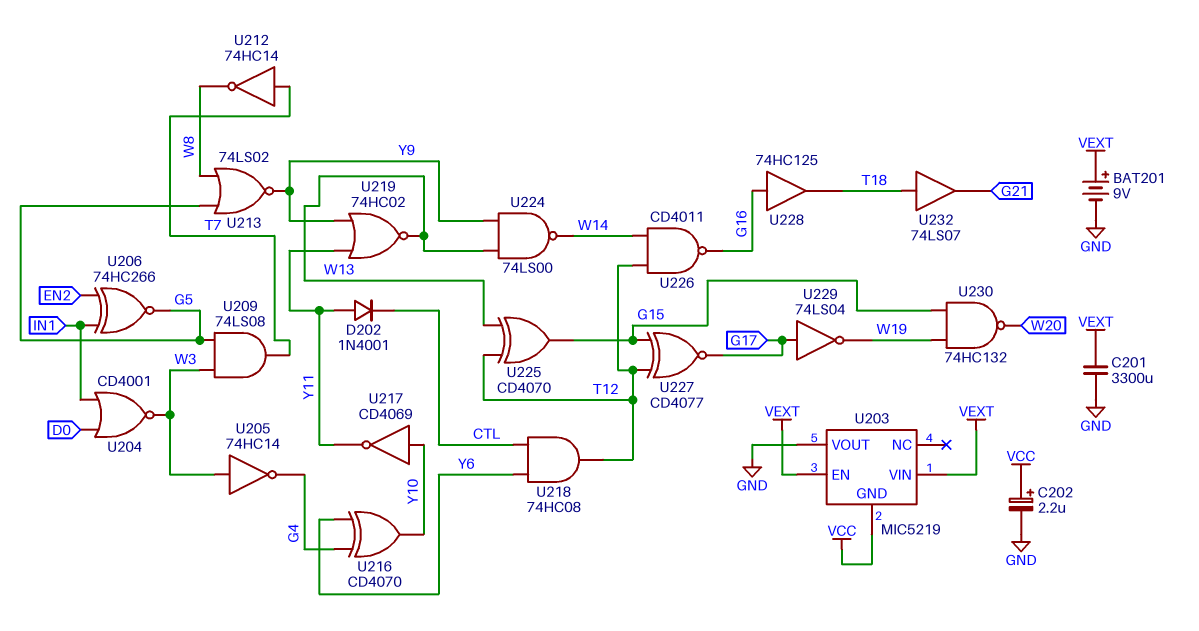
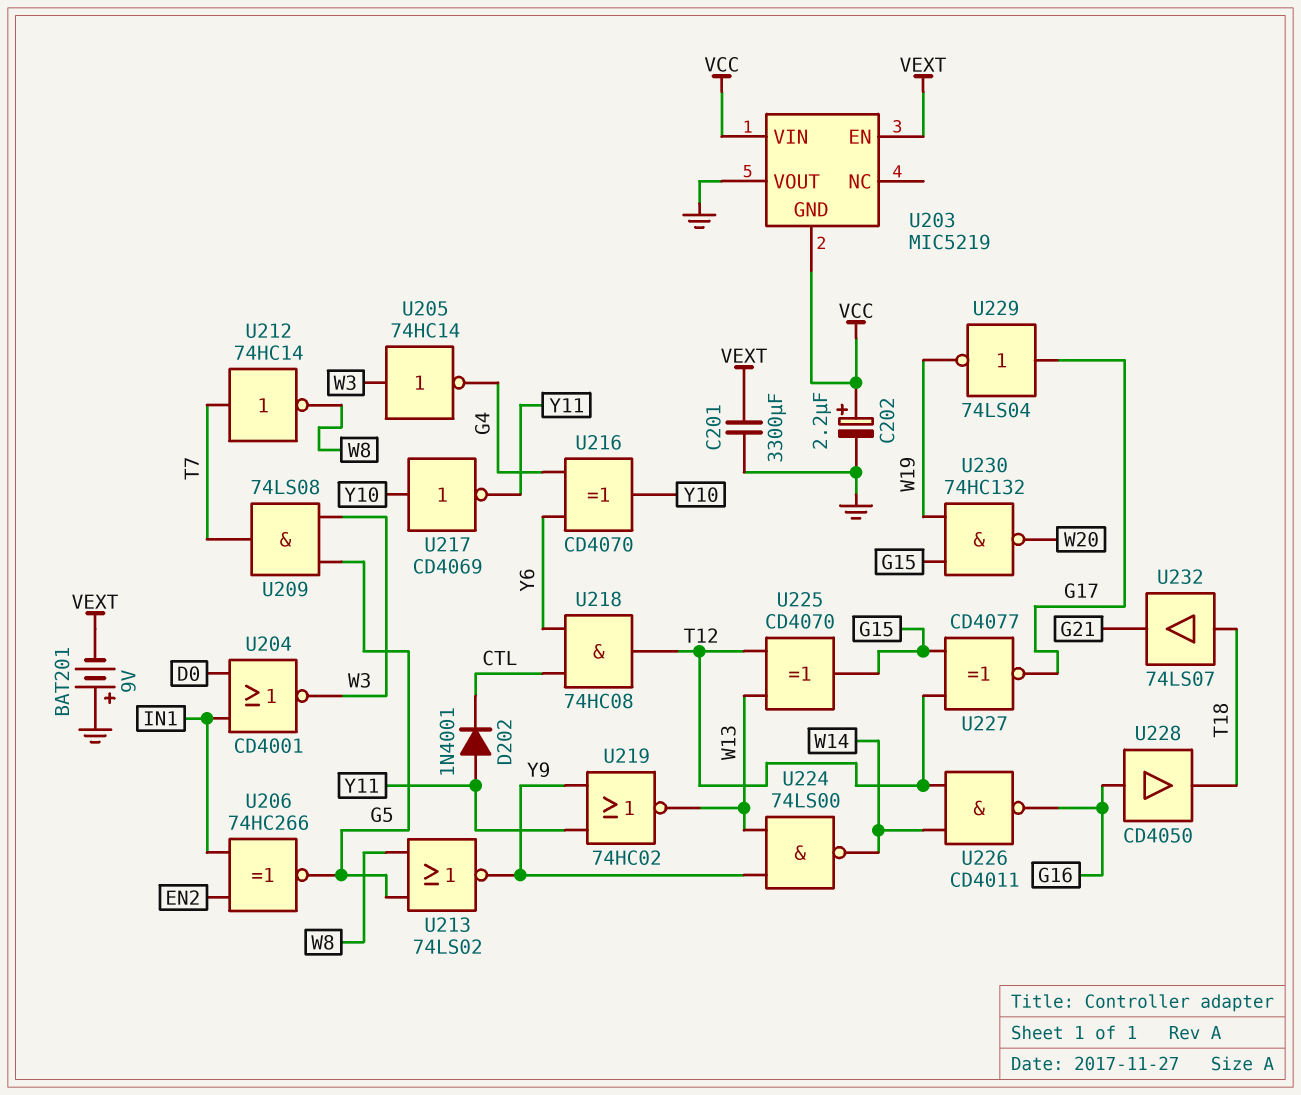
BAT201: 9V (plus VEXT, minus GND) -> 9V (plus GND, minus VEXT)
U203 pin VIN: VEXT -> VCC
U228: buffer 74HC125 (in G16, out T18) -> buffer CD4050 (in G16, out T18)

